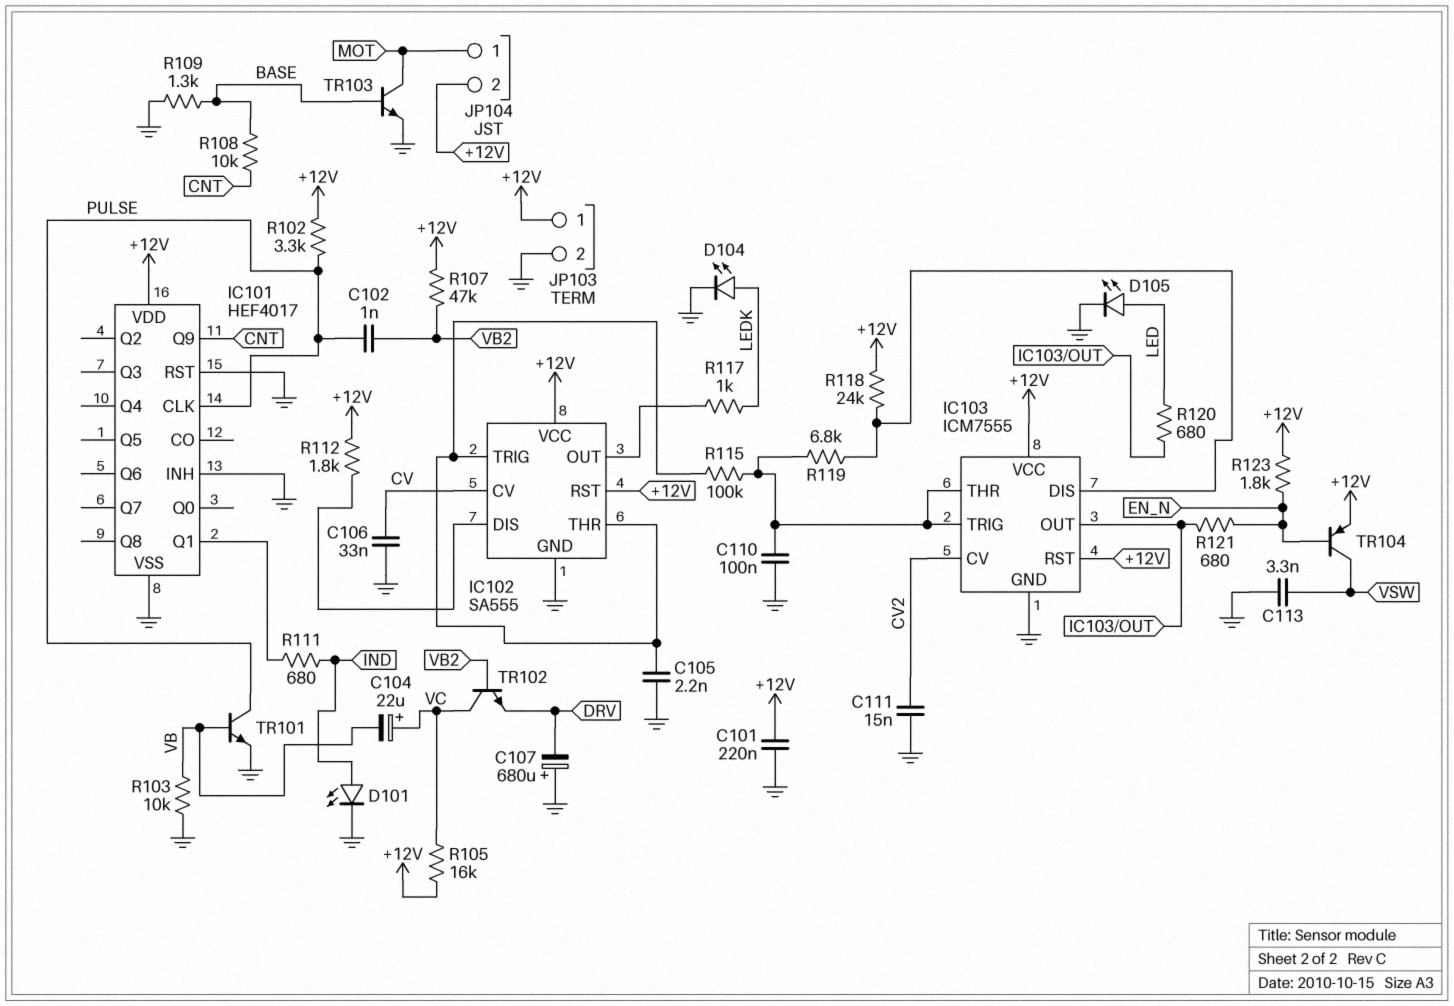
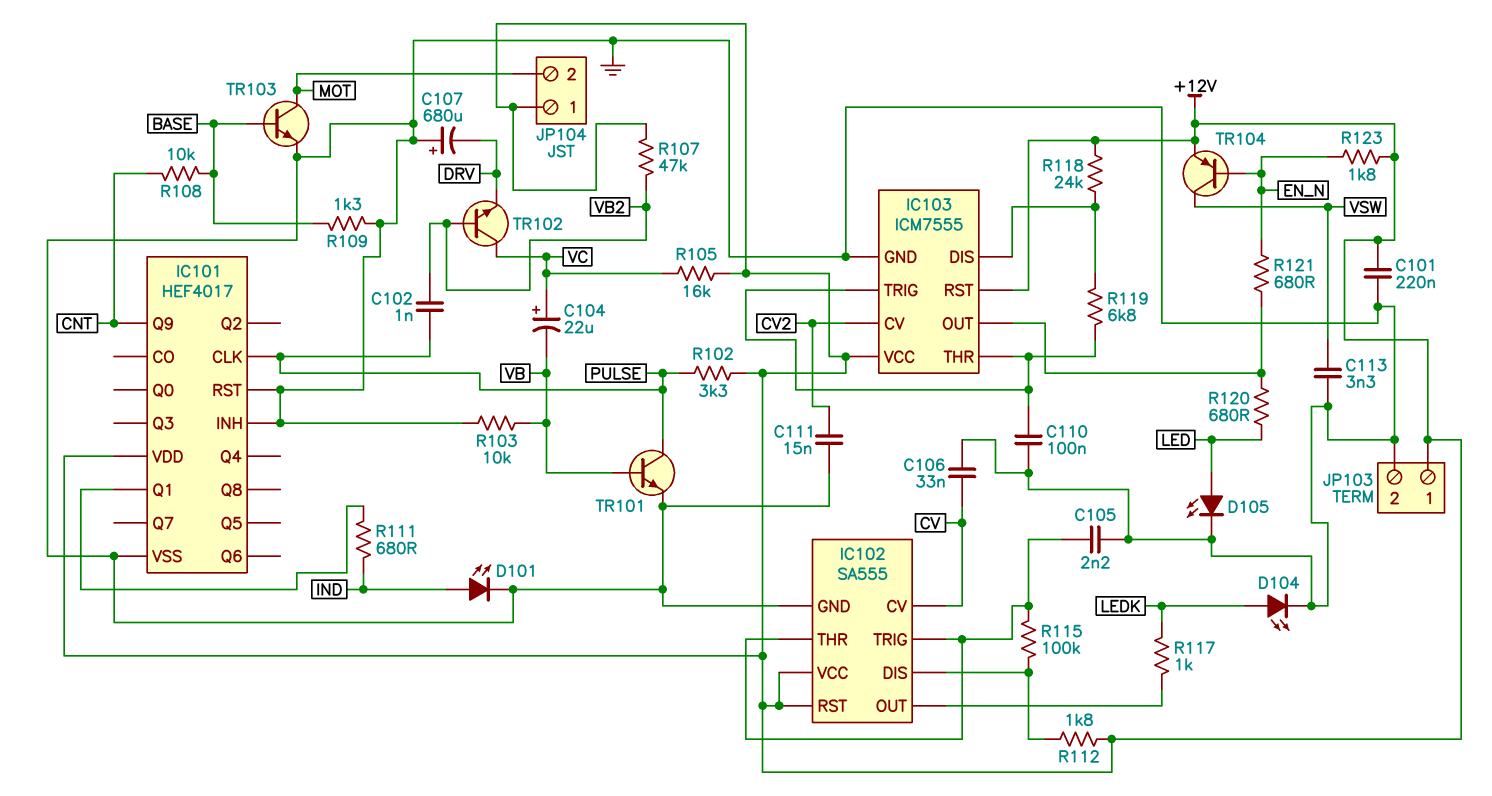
JP104 pin 1: MOT -> +12V
JP104 pin 2: +12V -> MOT
R115: 100k (IC102/THR, IC103/THR) -> 100k (IC102/DIS, IC102/THR)

